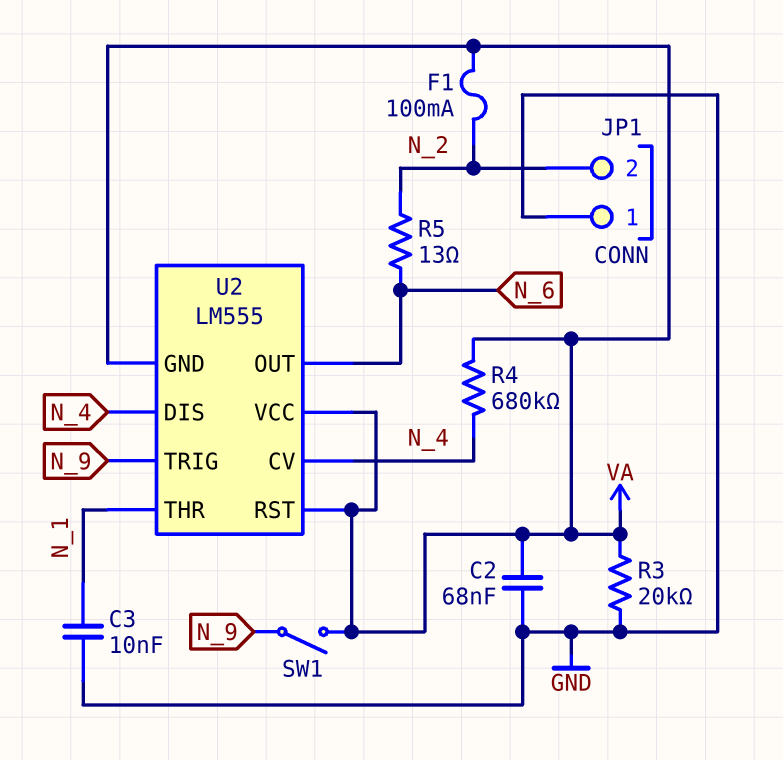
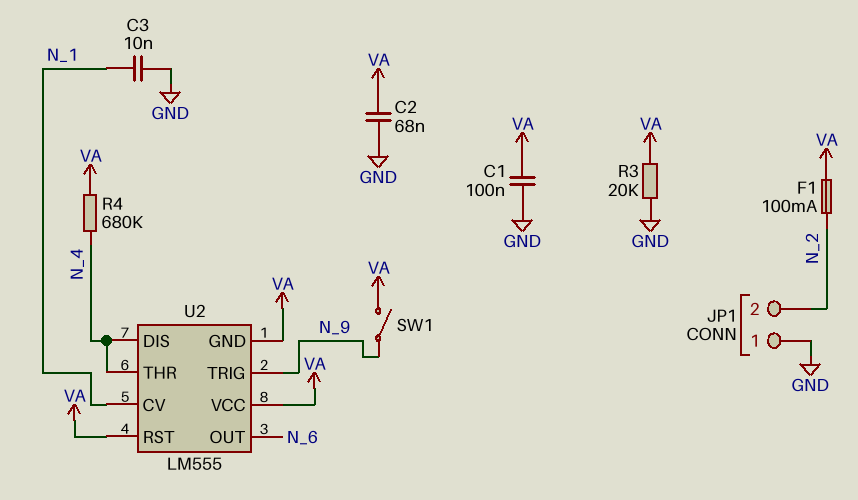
C1: none -> 100nF (GND, VA)
R5: 13 (N_2, N_6) -> none
U2 pin CV: N_4 -> N_1
U2 pin THR: N_1 -> N_4

